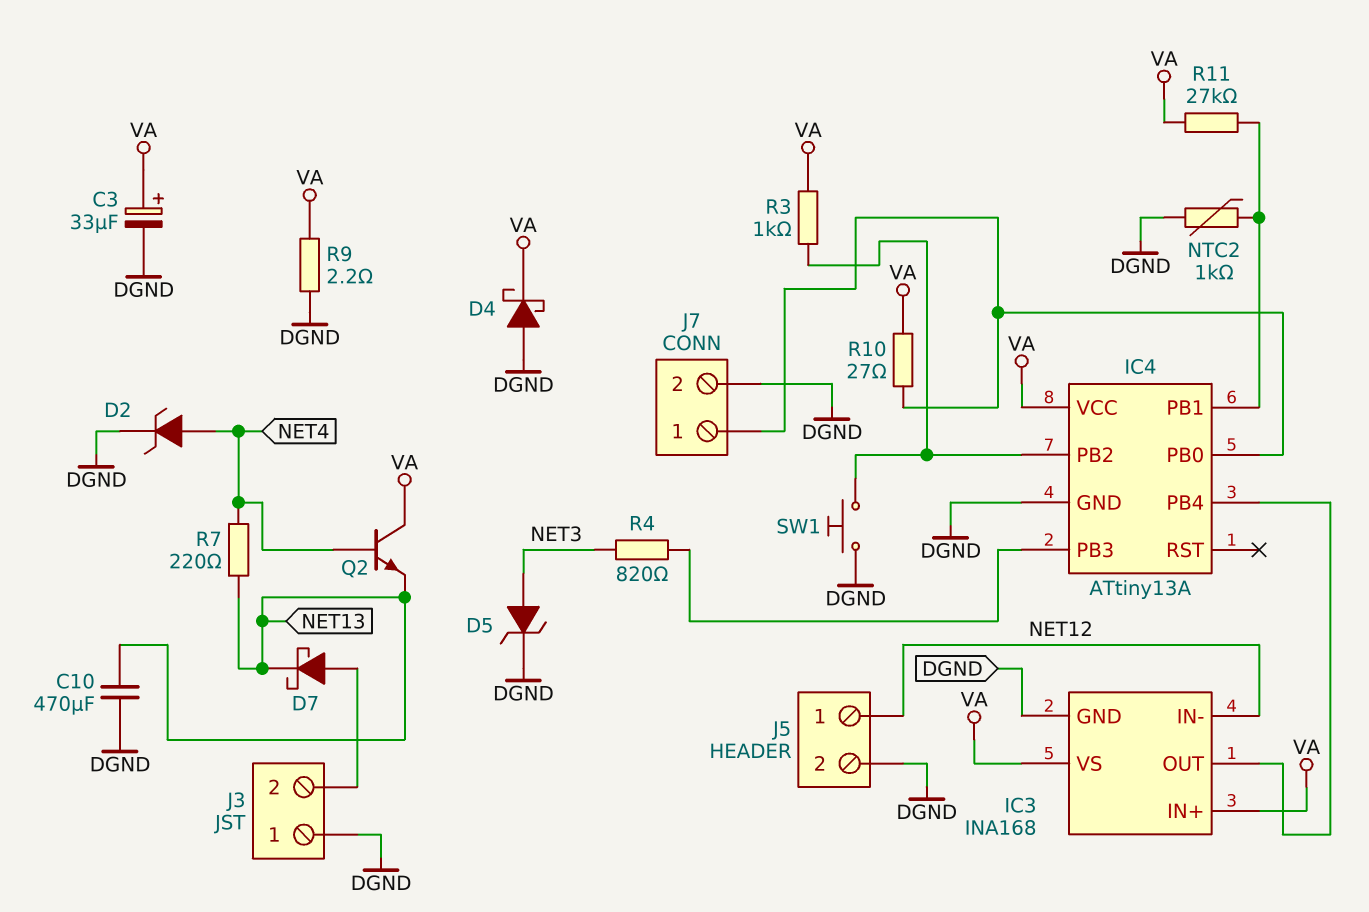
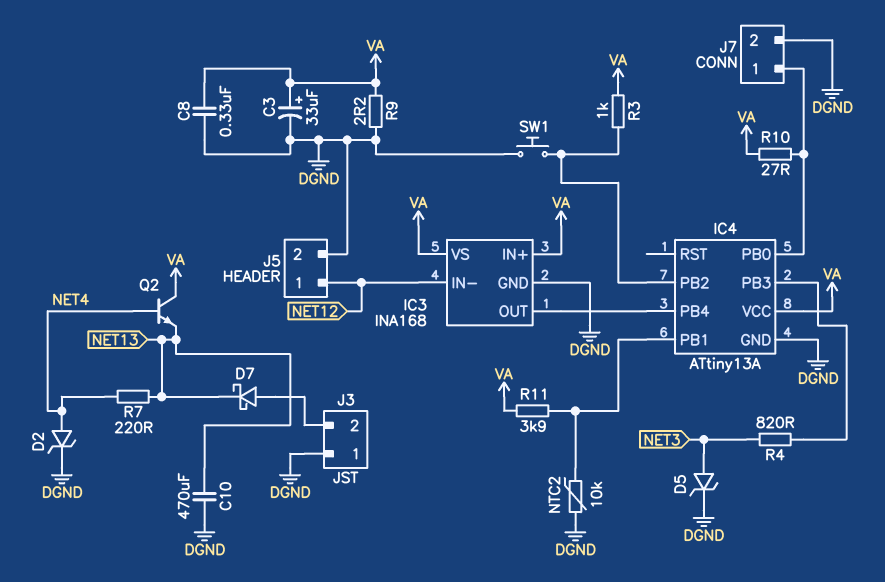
C8: none -> 330nF (DGND, VA)
D4: schottky (A DGND, K VA) -> none
NTC2: 1k (DGND, IC4/PB1) -> 10k (DGND, IC4/PB1)
R11: 27k (IC4/PB1, VA) -> 3.9k (IC4/PB1, VA)

